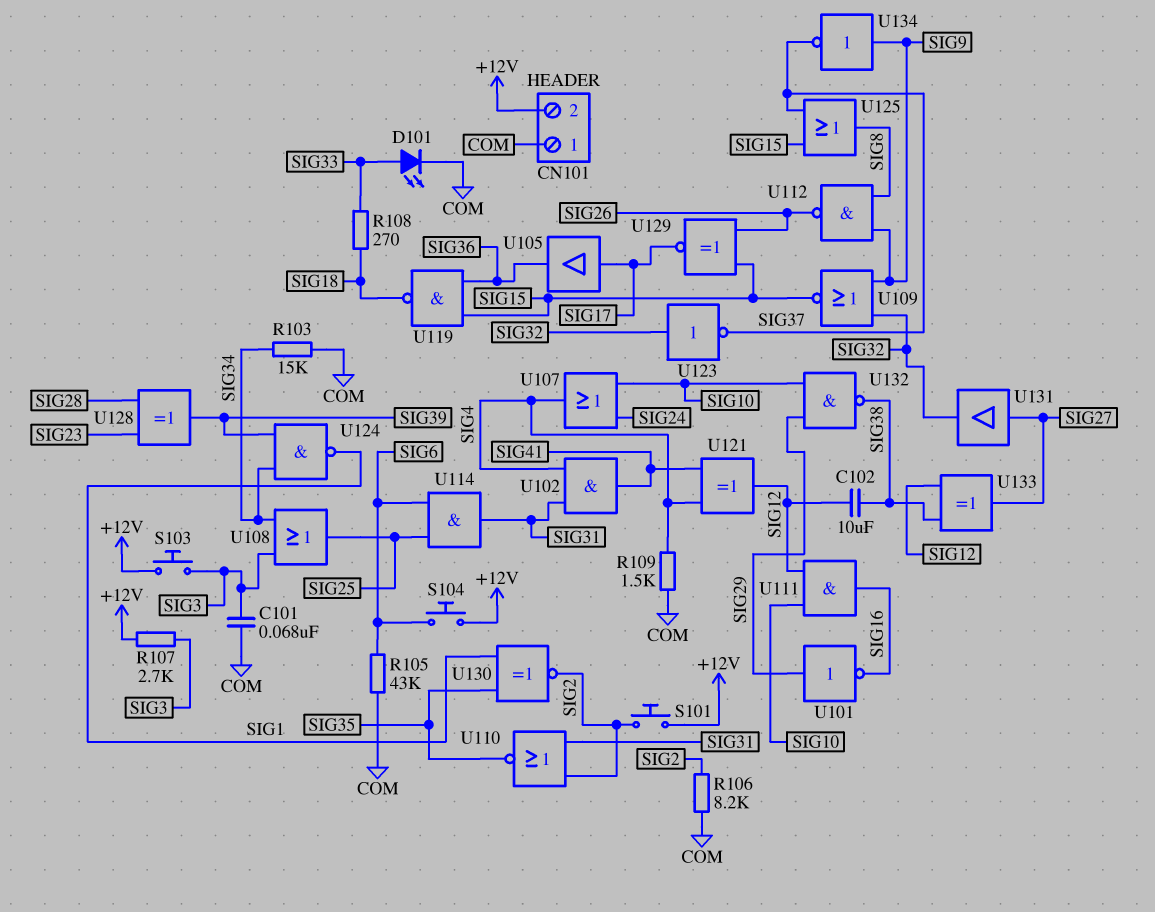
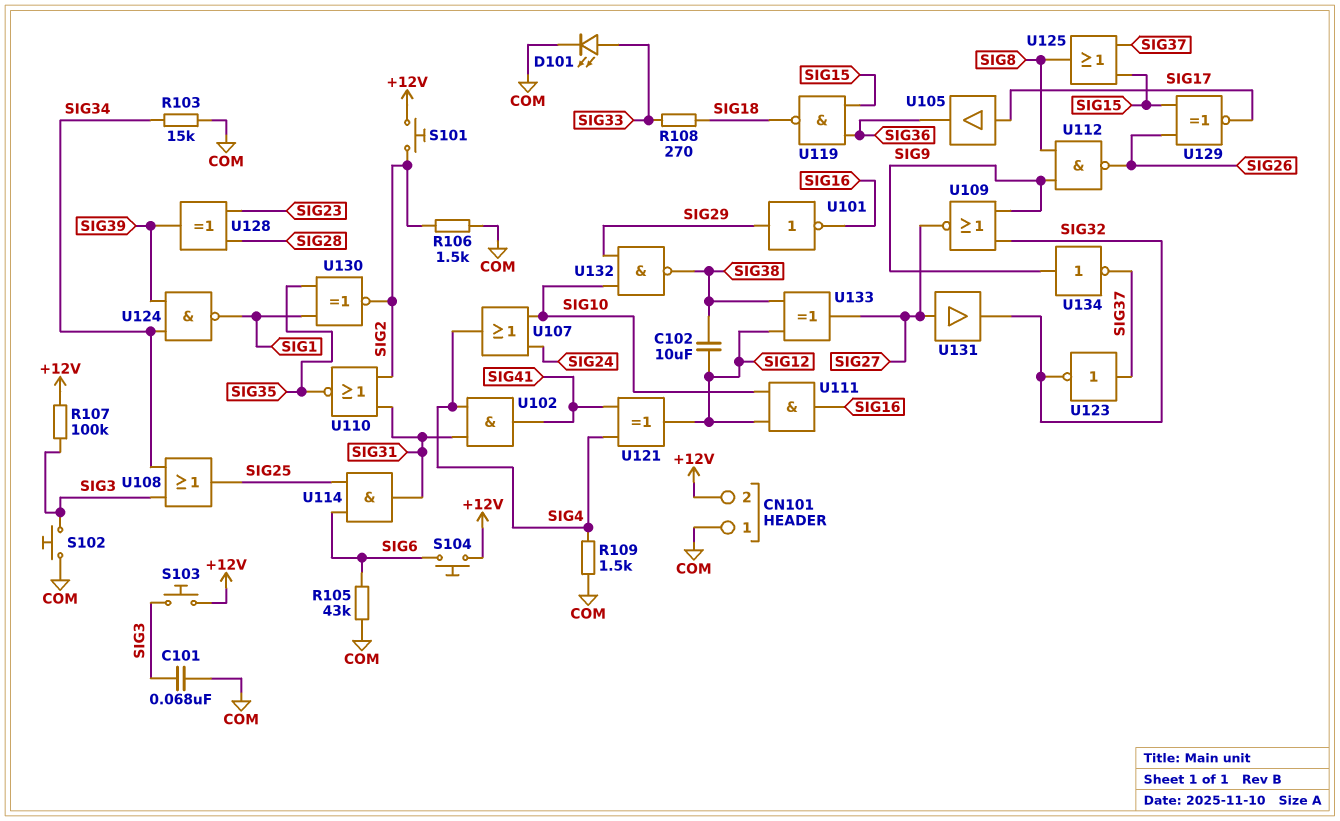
R106: 8.2k (COM, SIG2) -> 1.5k (COM, SIG2)
R107: 2.7k (+12V, SIG3) -> 100k (+12V, SIG3)
S102: none -> button (COM, SIG3)
U109: NOR (in SIG9, in SIG32, out SIG15) -> NOR (in SIG9, in SIG32, out SIG27)
U123: NOT (in SIG32, out SIG37) -> NOT (in SIG37, out SIG32)

